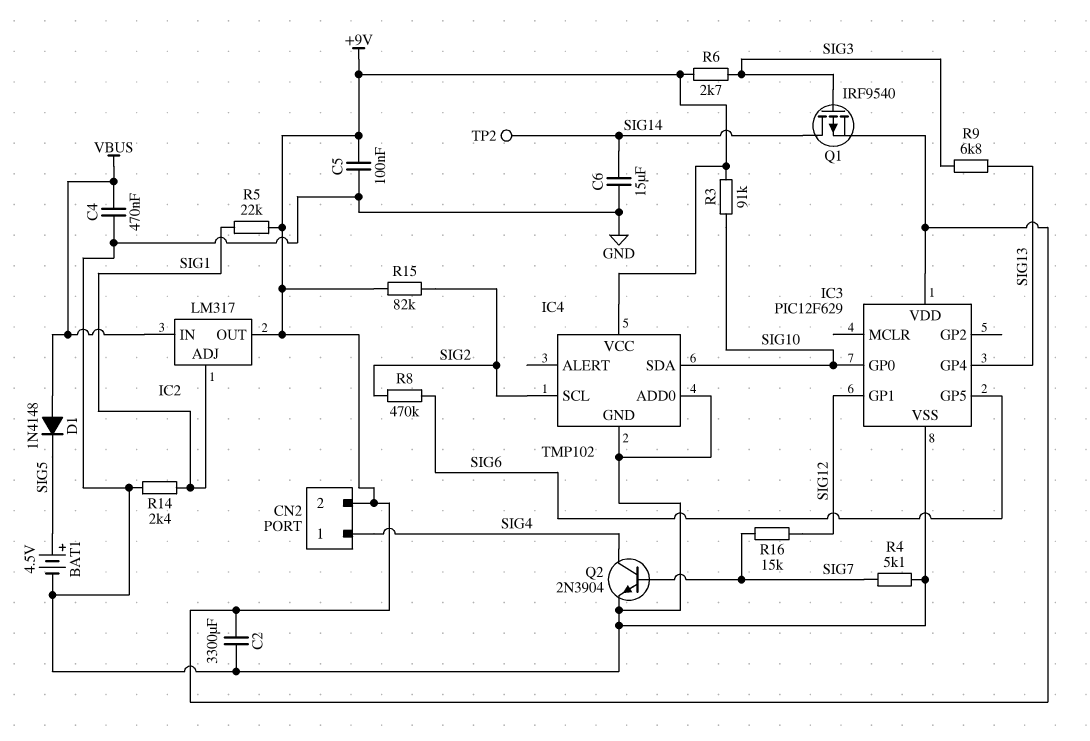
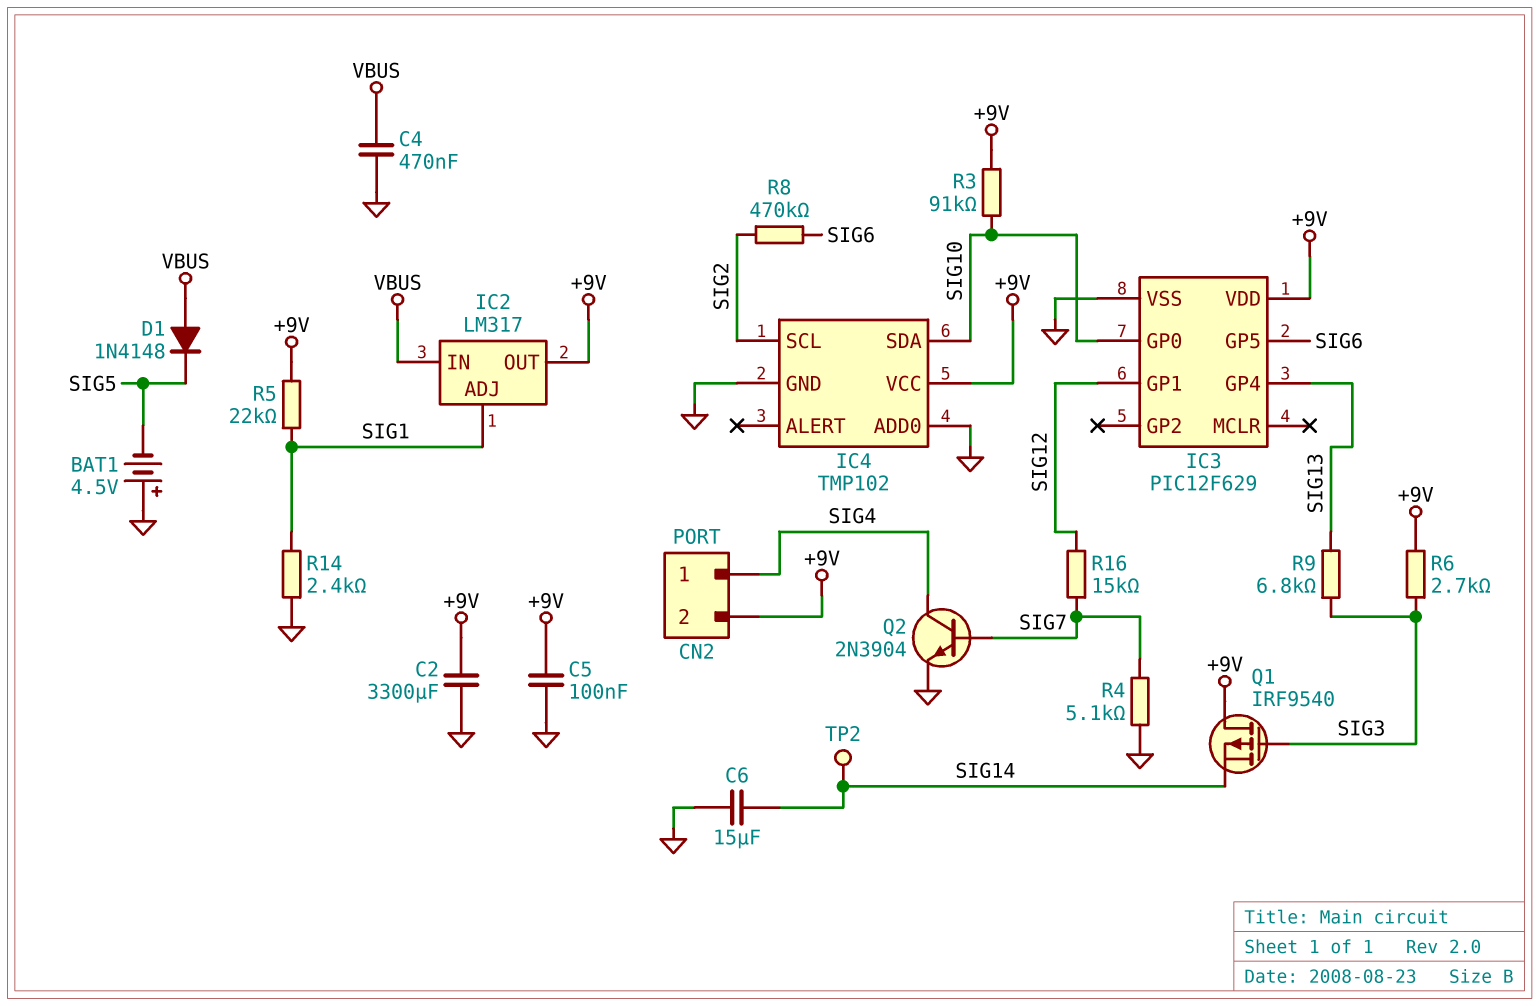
BAT1: 4.5V (plus SIG5, minus GND) -> 4.5V (plus GND, minus SIG5)
Q1: PMOS IRF9540 (G SIG3, D SIG14, S +9V) -> PMOS IRF9540 (G SIG3, D +9V, S SIG14)
R15: 82k (+9V, SIG2) -> none

